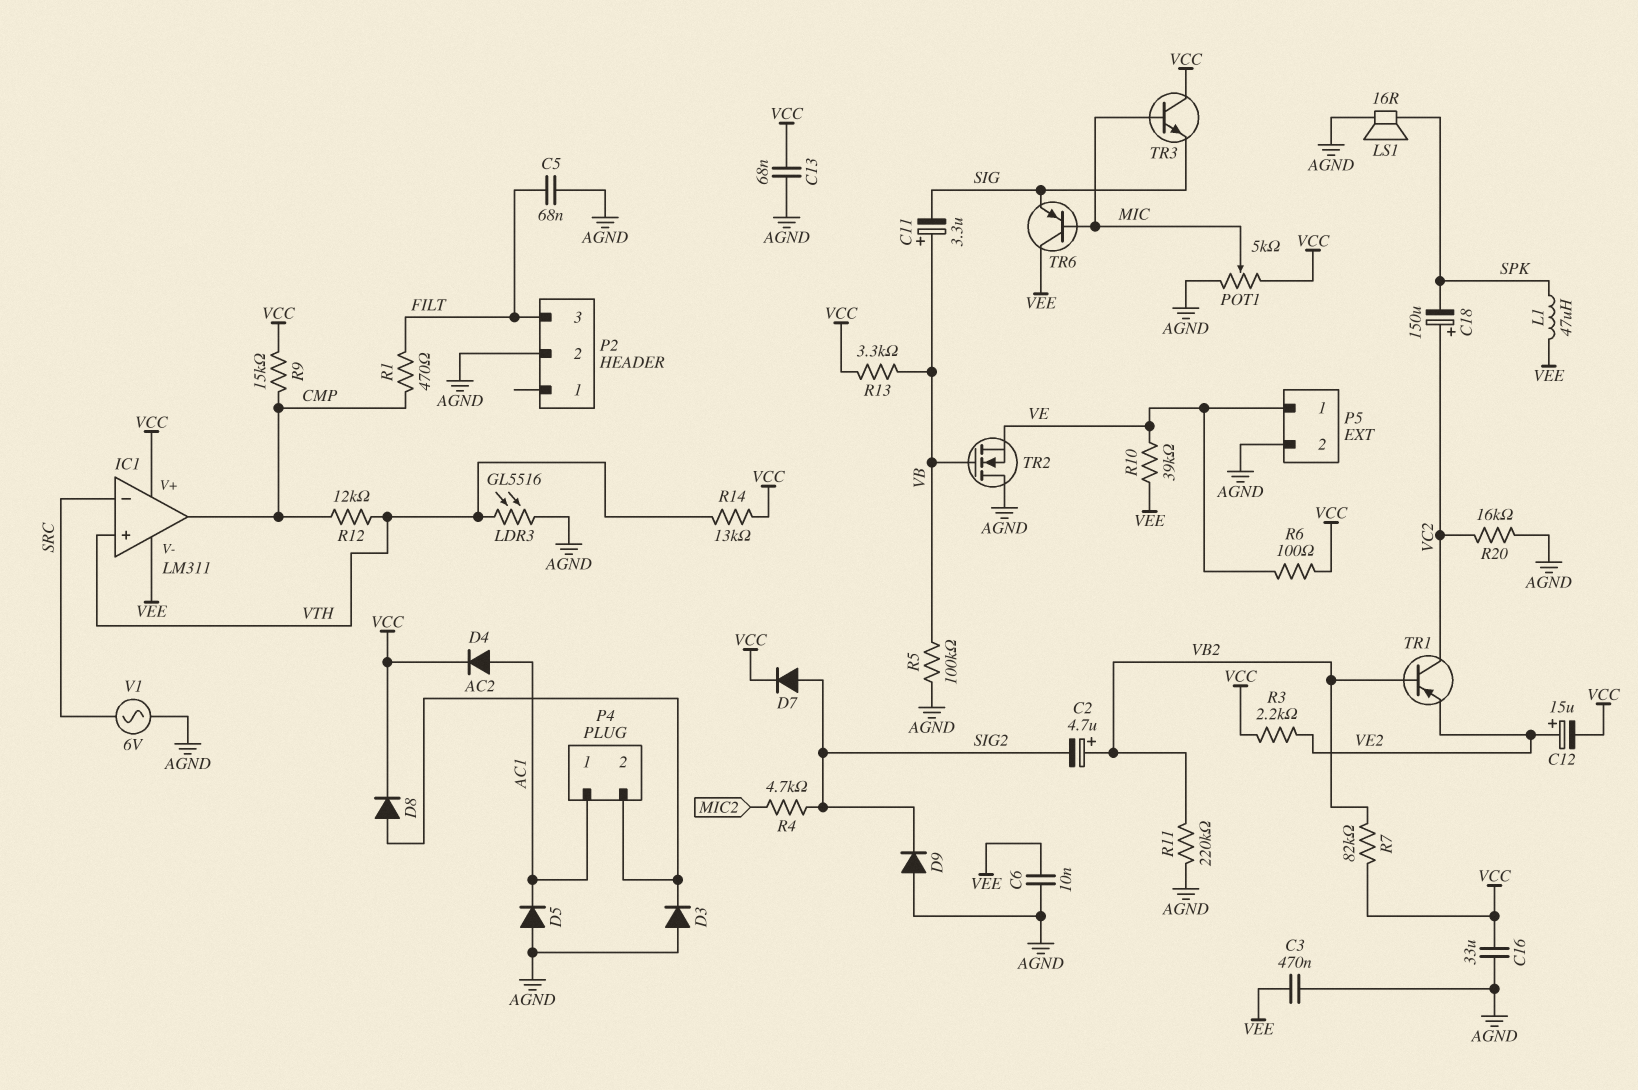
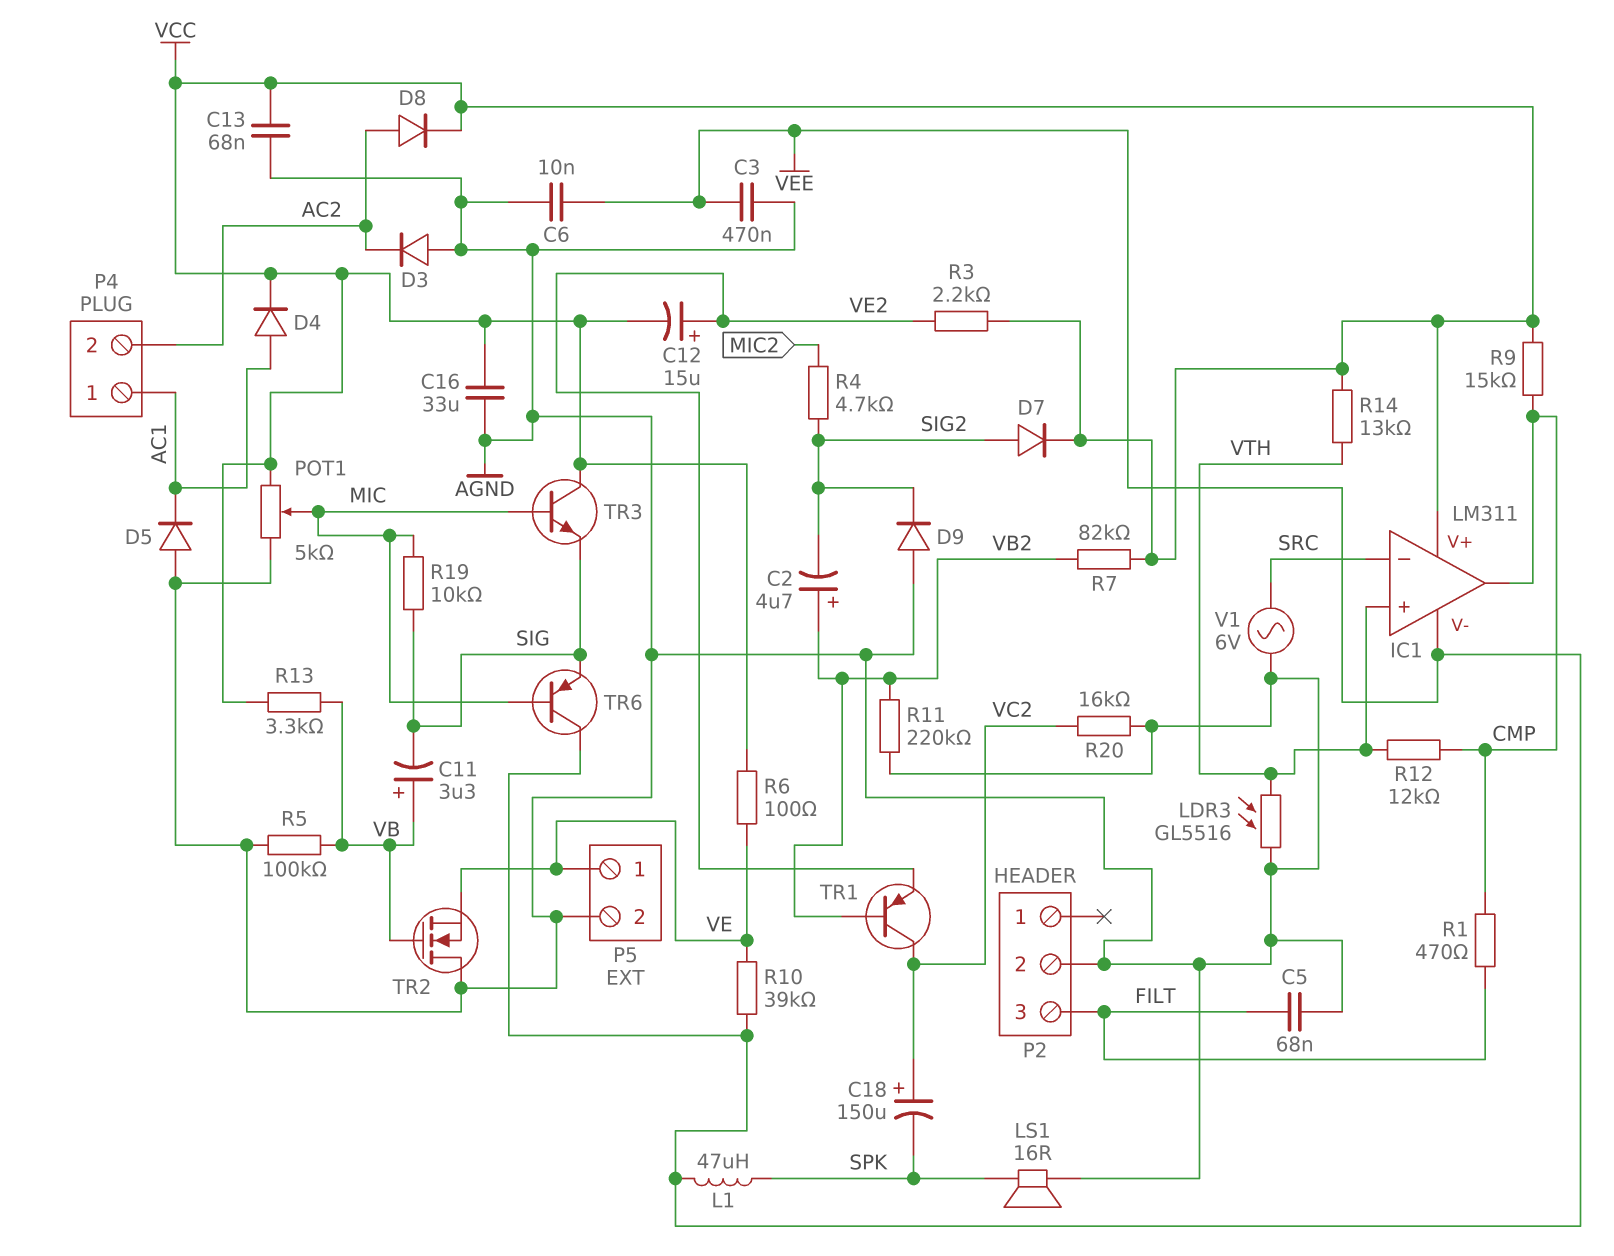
R19: none -> 10k (MIC, SIG)

